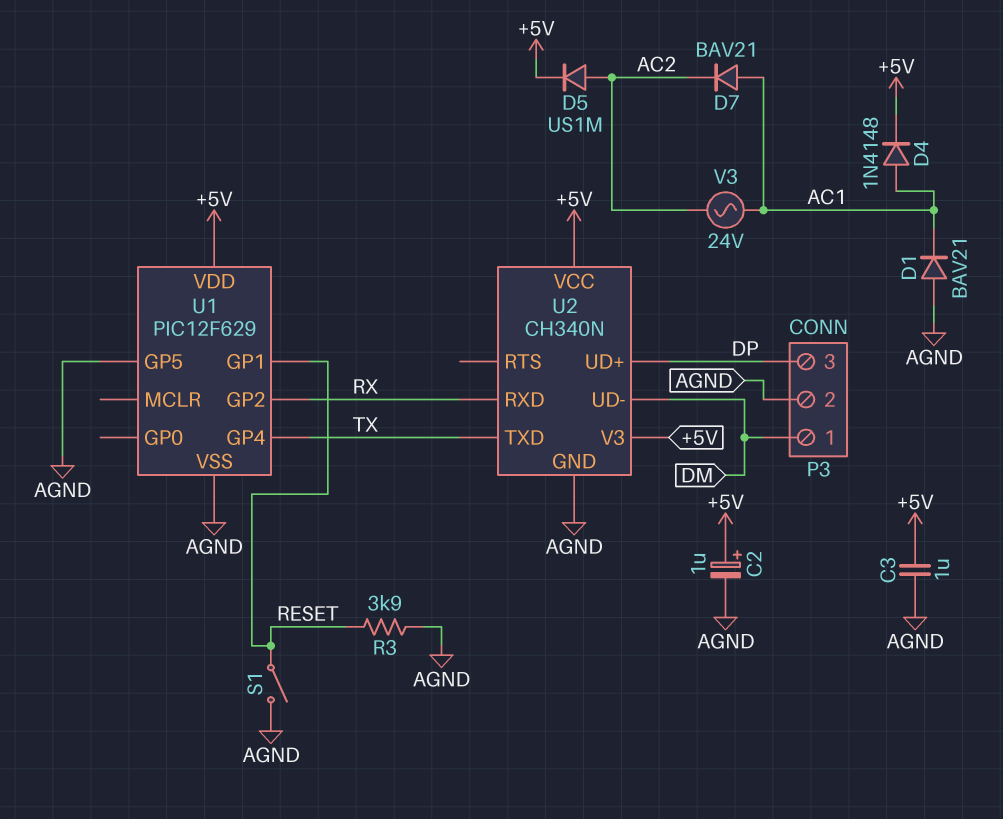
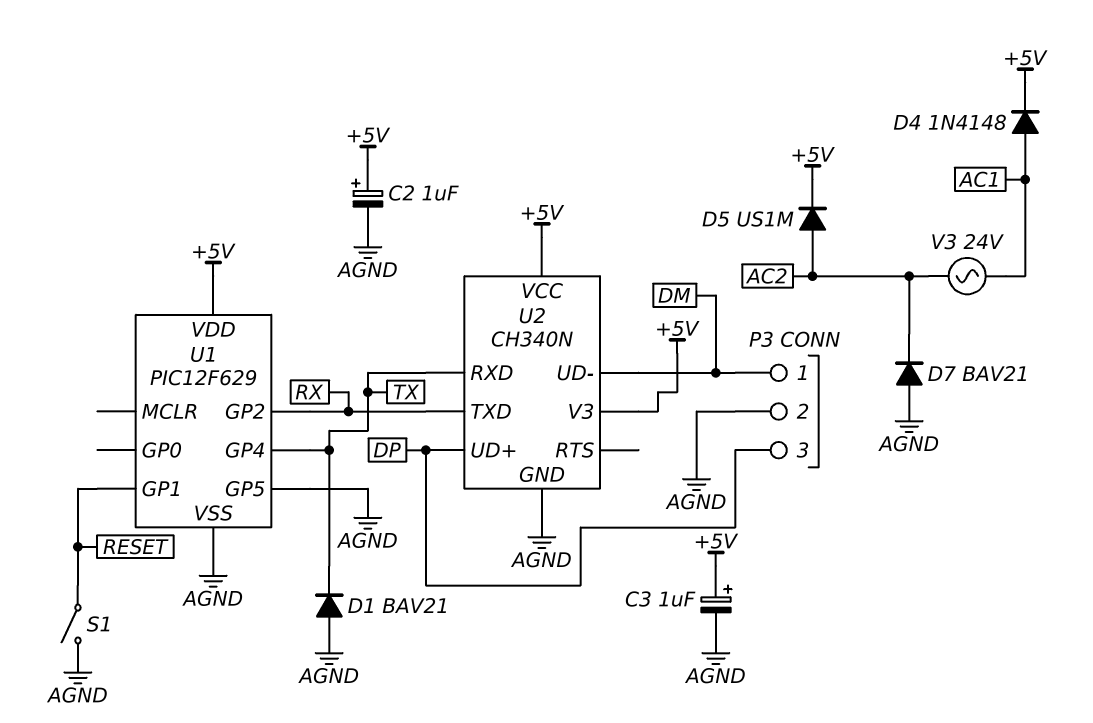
C3: 1uF (+5V, AGND) -> 1uF (plus +5V, minus AGND)
D1: diode BAV21 (A AGND, K AC1) -> diode BAV21 (A AGND, K TX)
D7: diode BAV21 (A AC1, K AC2) -> diode BAV21 (A AGND, K AC2)
R3: 3.9k (AGND, RESET) -> none
U2 pin RXD: RX -> TX
U2 pin TXD: TX -> RX

